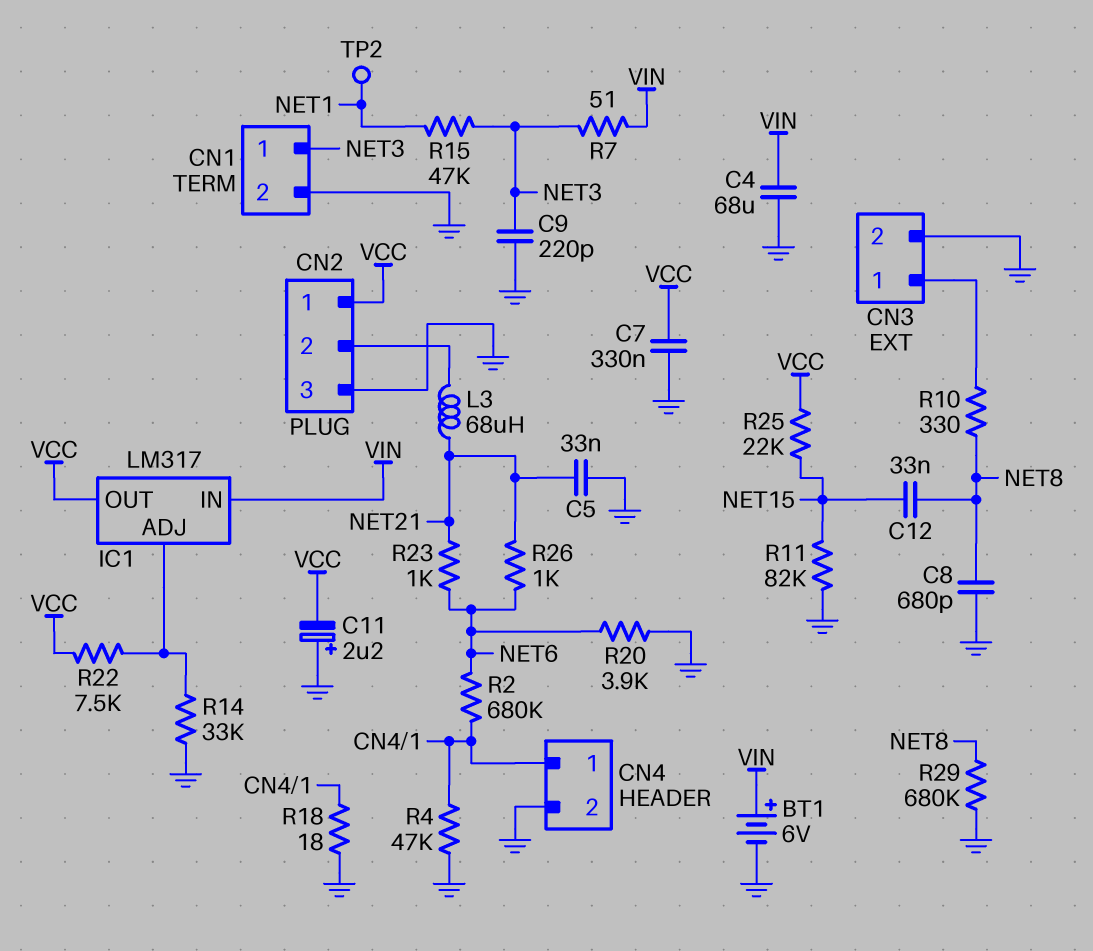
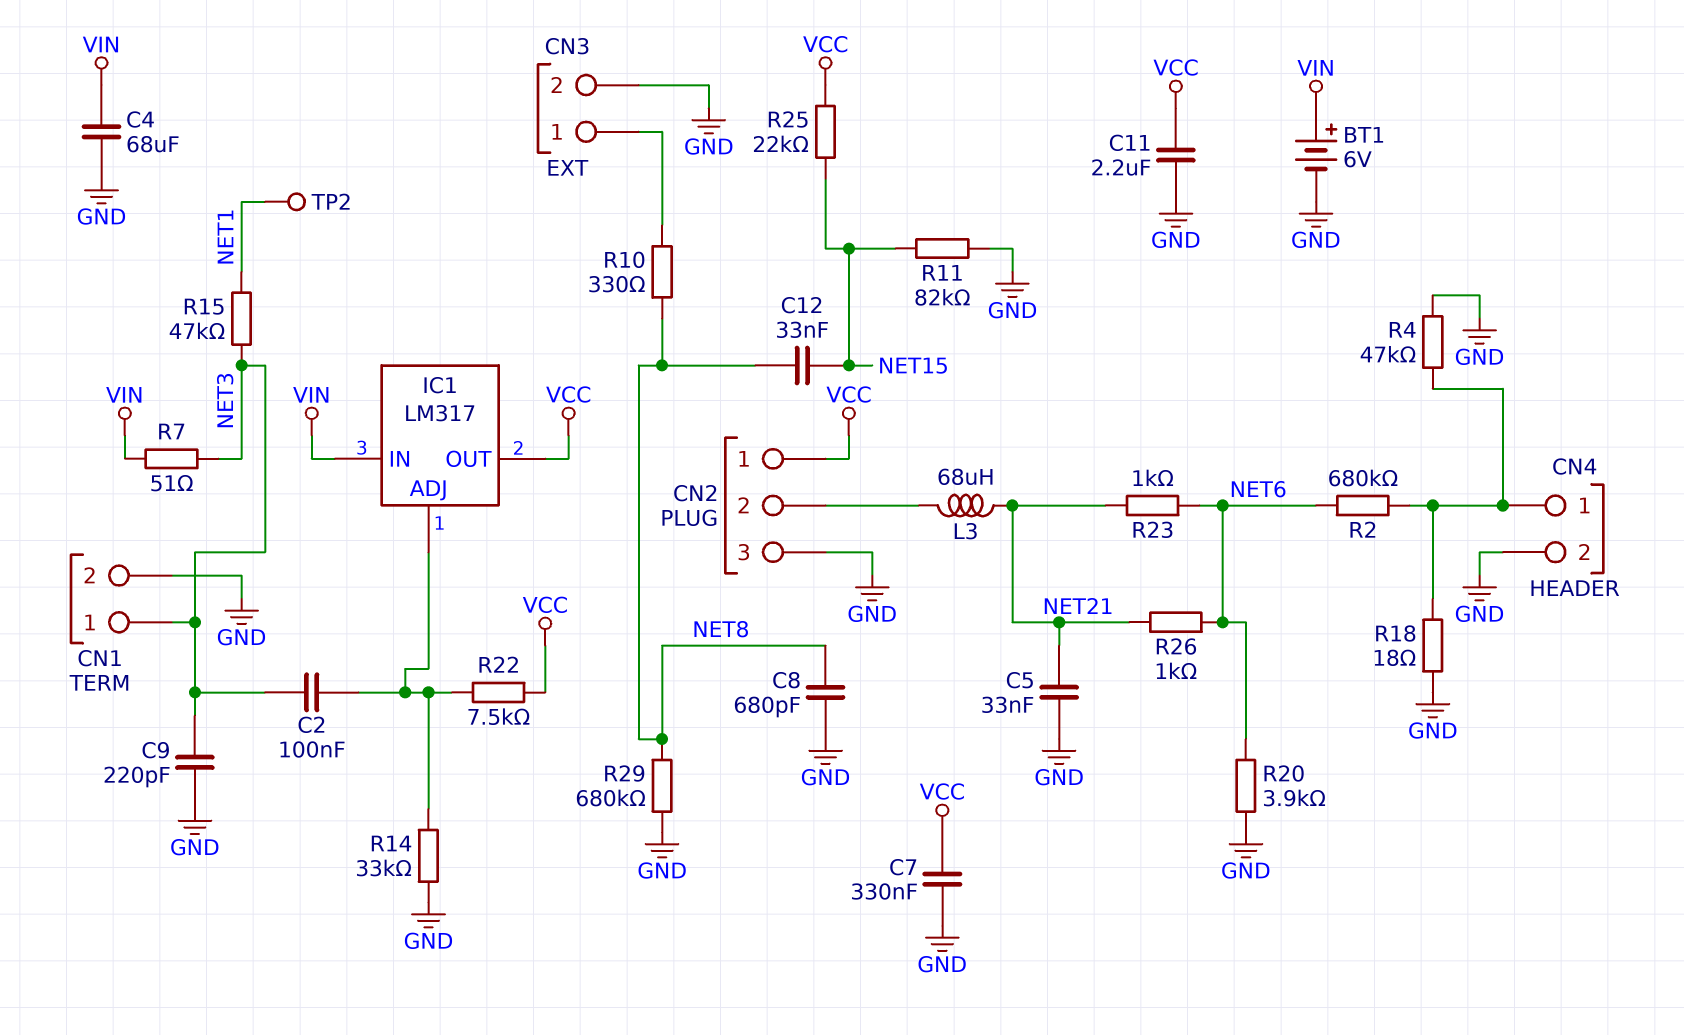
C2: none -> 100nF (IC1/ADJ, NET3)
C11: 2.2uF (plus GND, minus VCC) -> 2.2uF (GND, VCC)

